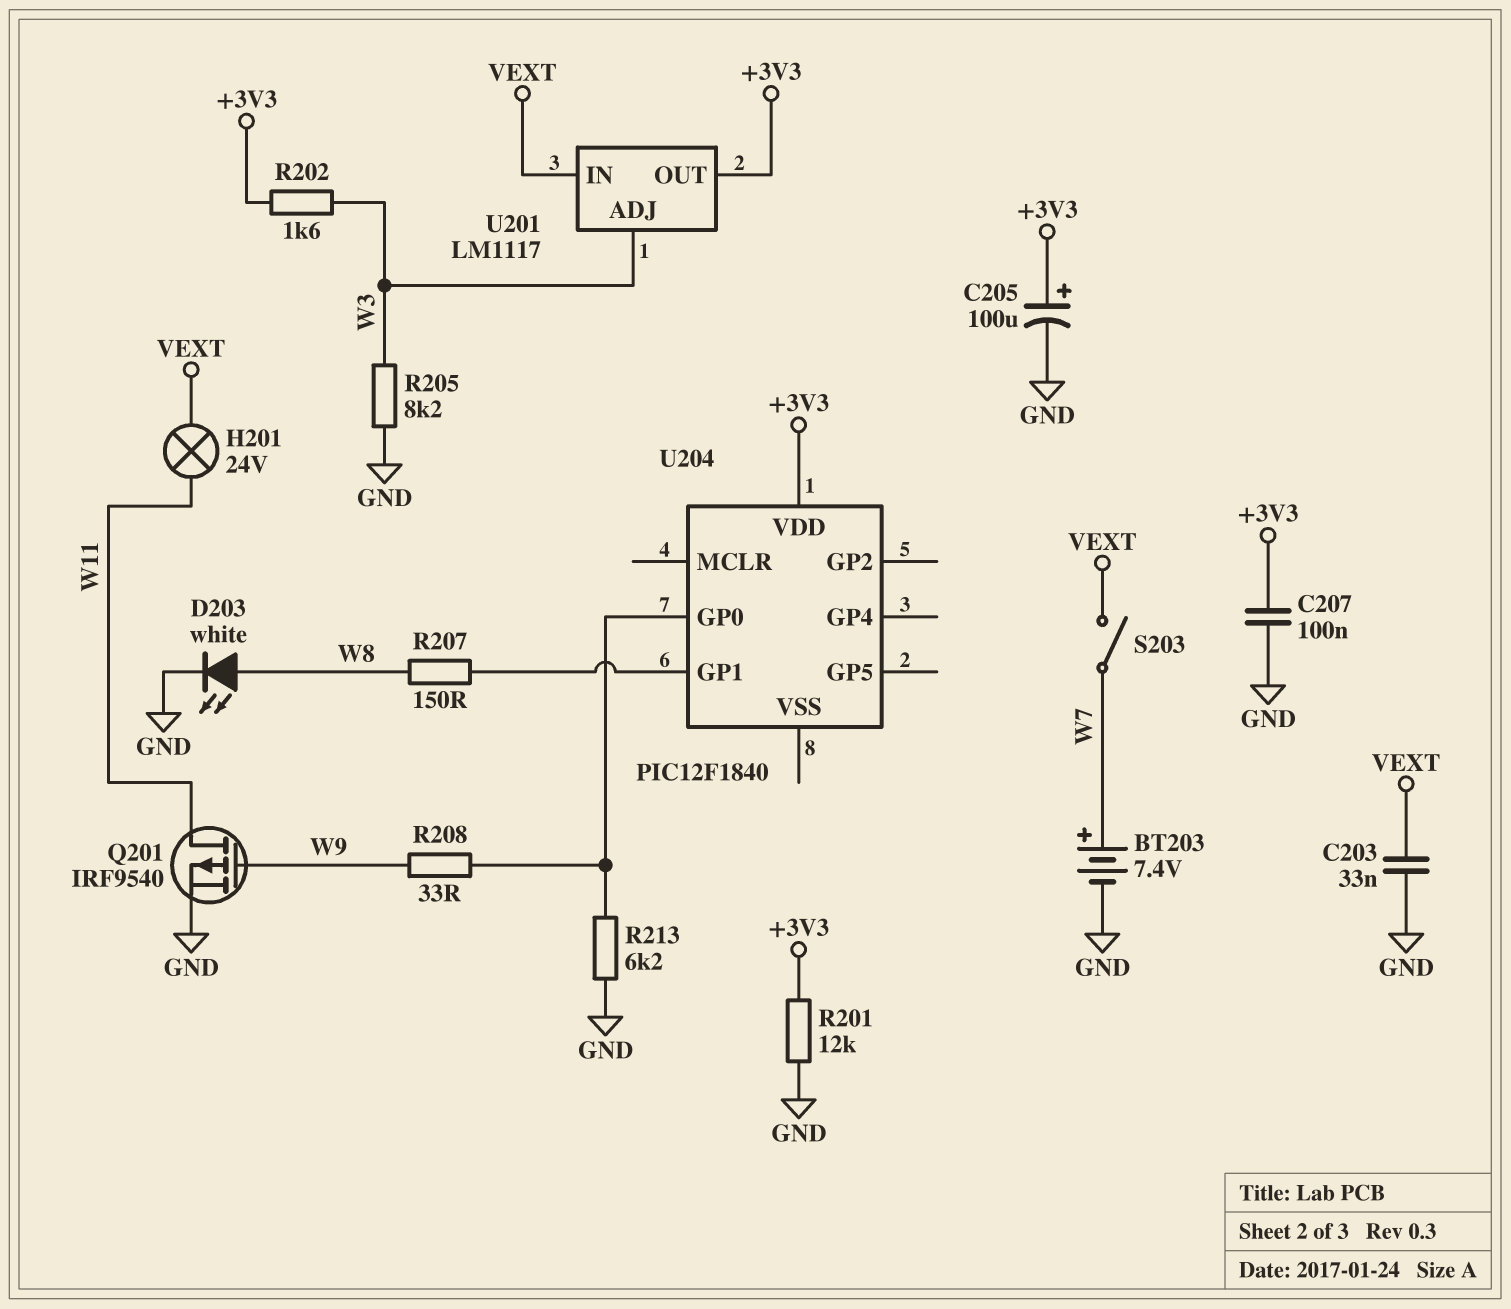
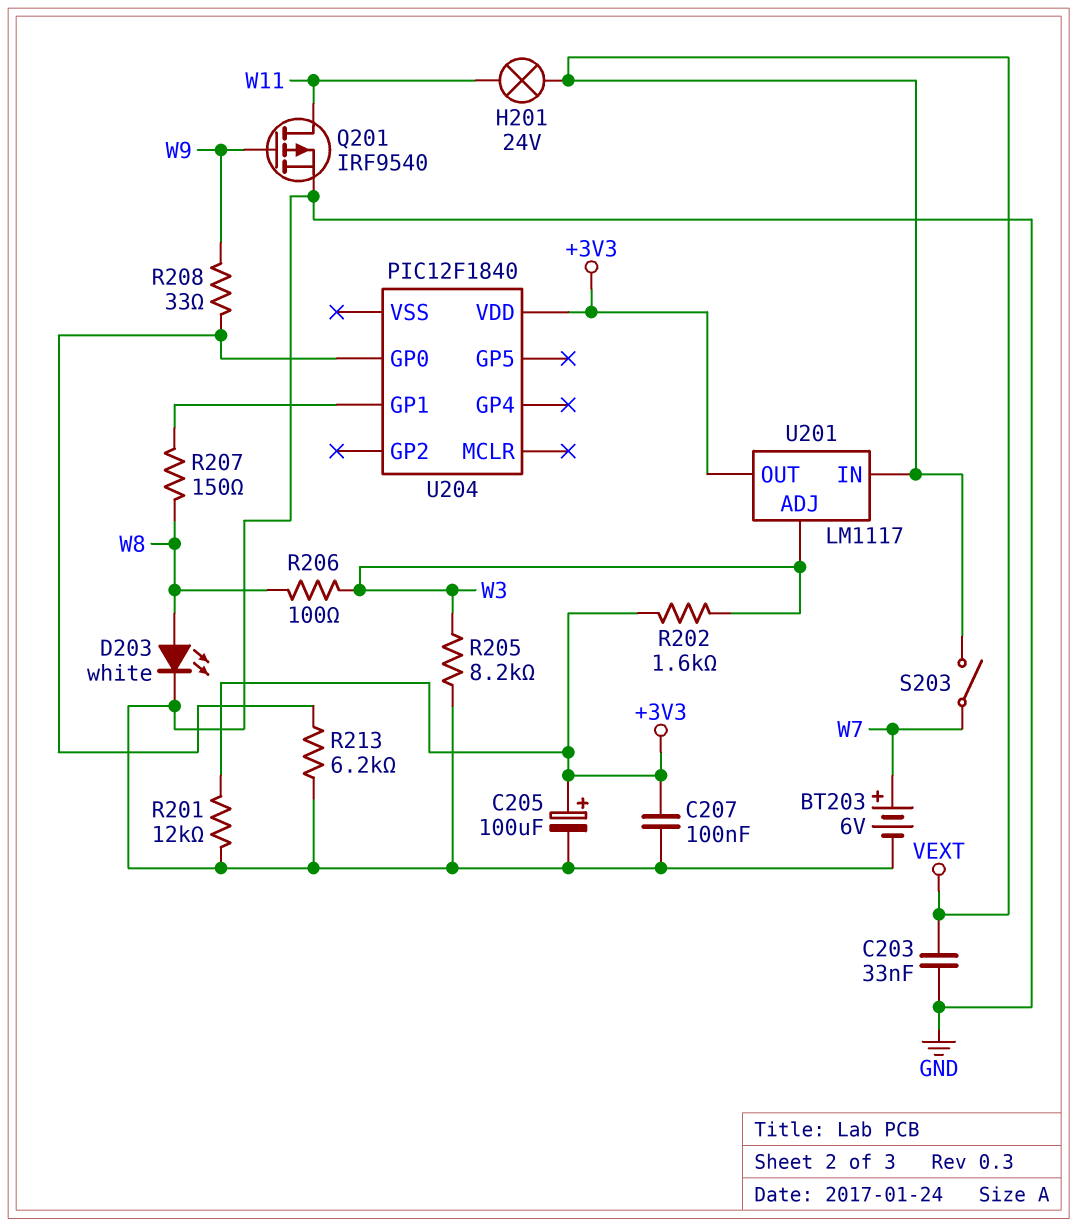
BT203: 7.4V (plus W7, minus GND) -> 6V (plus W7, minus GND)
R206: none -> 100 (W3, W8)

